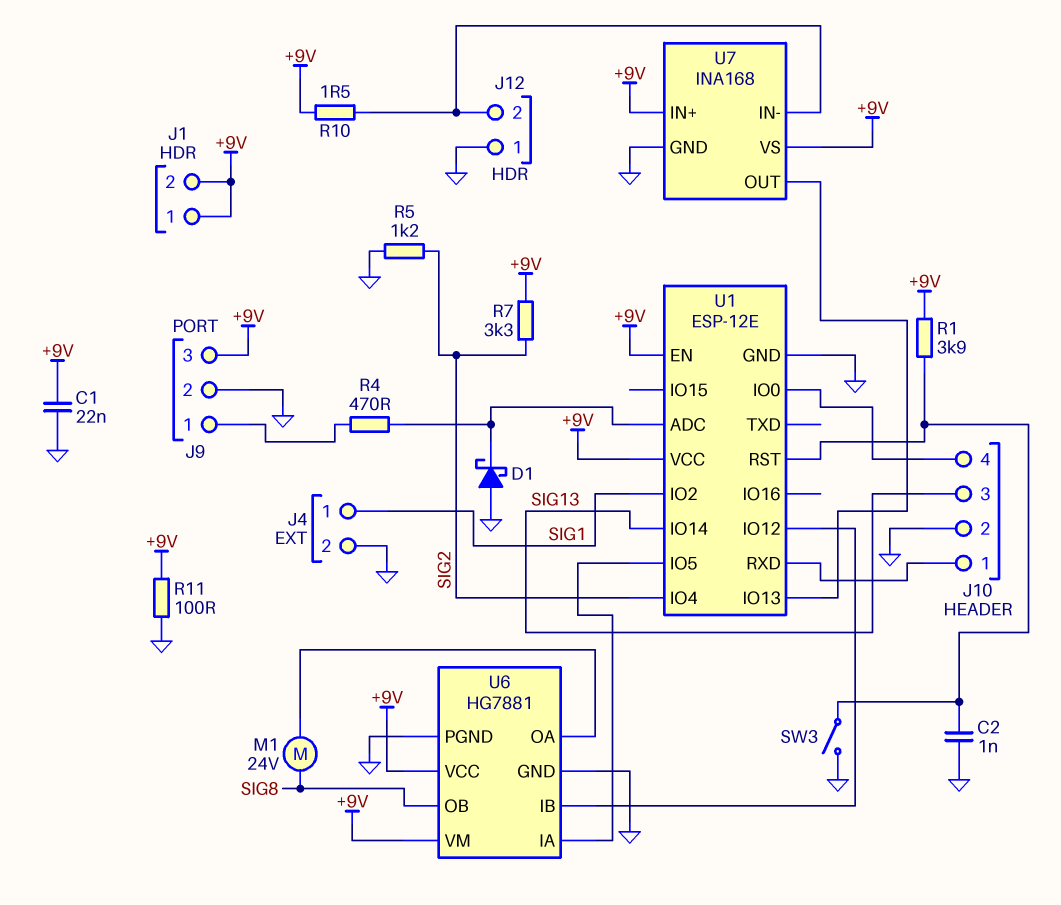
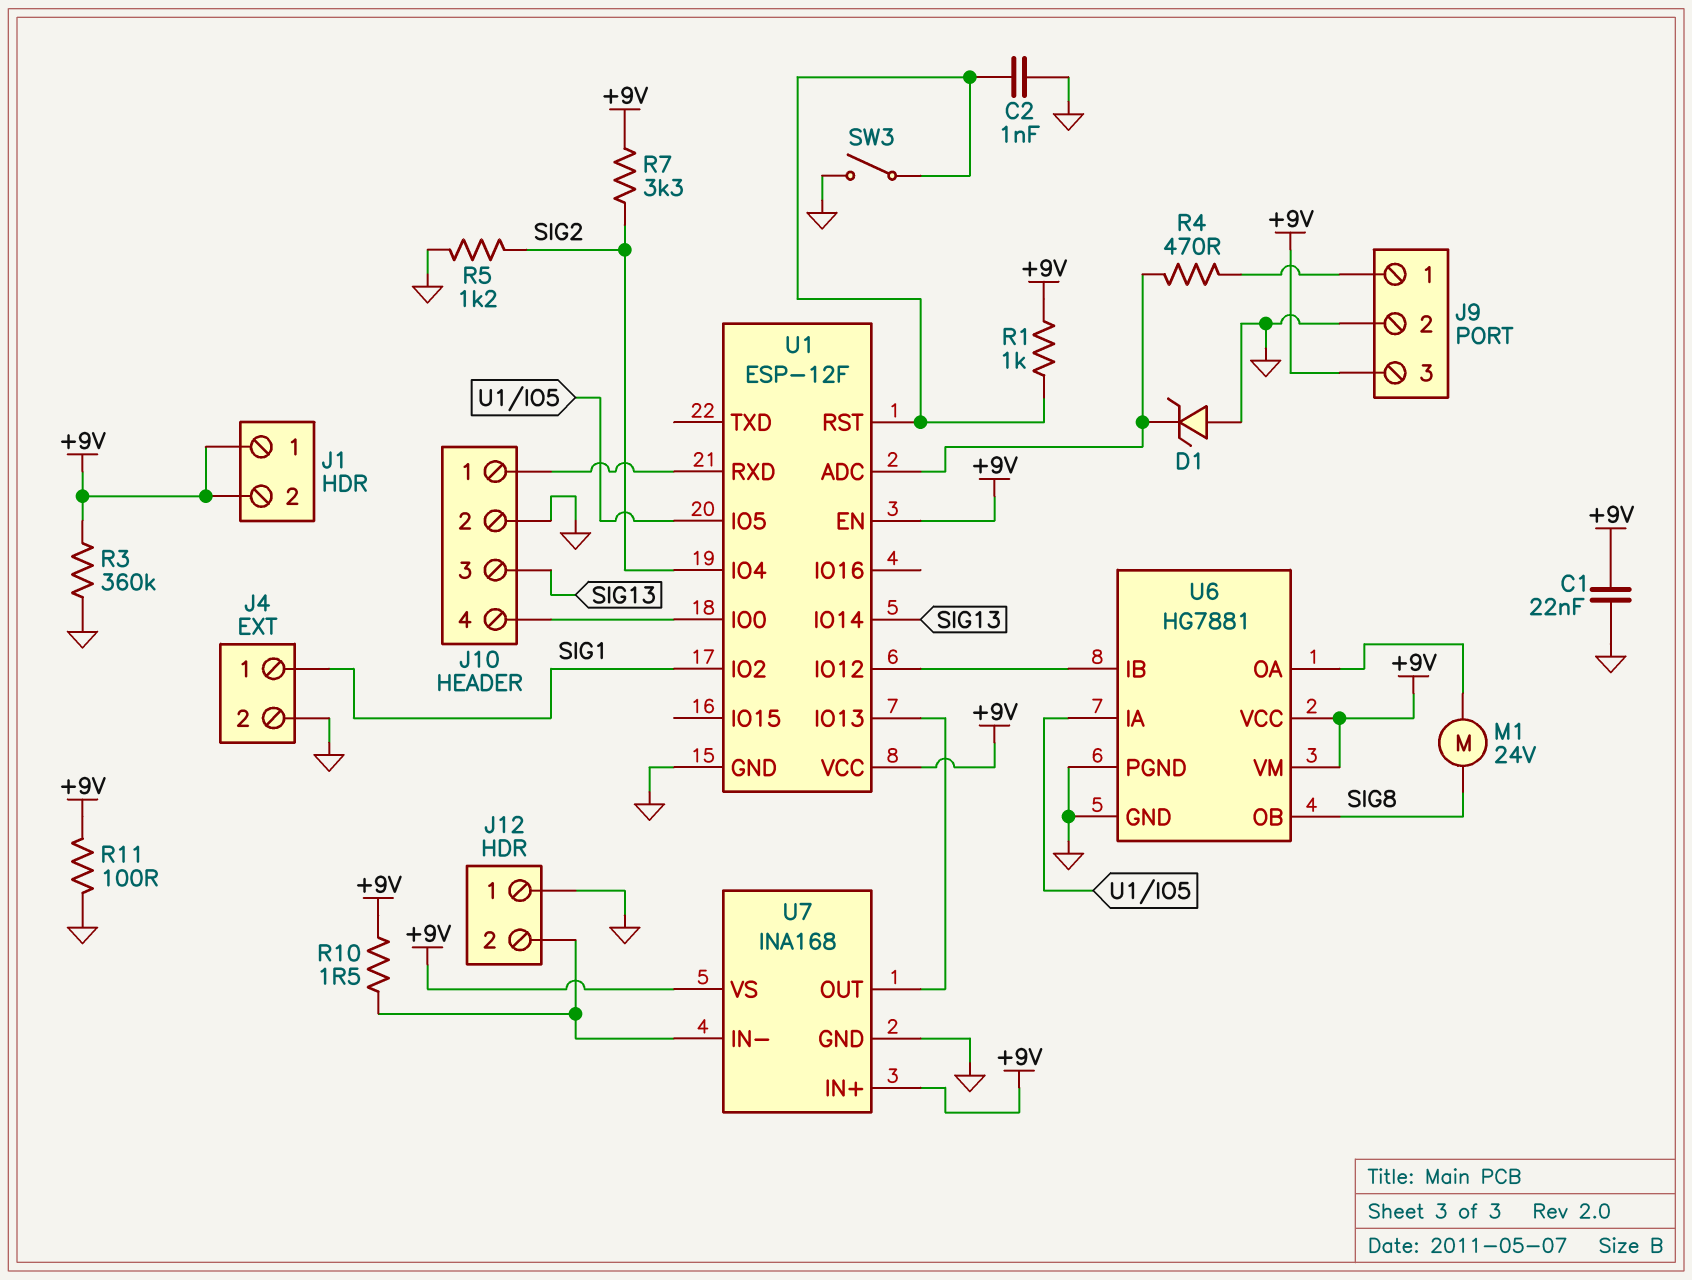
D1: schottky (A GND, K U1/ADC) -> zener (A GND, K U1/ADC)
R1: 3.9k (+9V, U1/RST) -> 1k (+9V, U1/RST)
R3: none -> 360k (+9V, GND)
U1: ESP-12E -> ESP-12F

